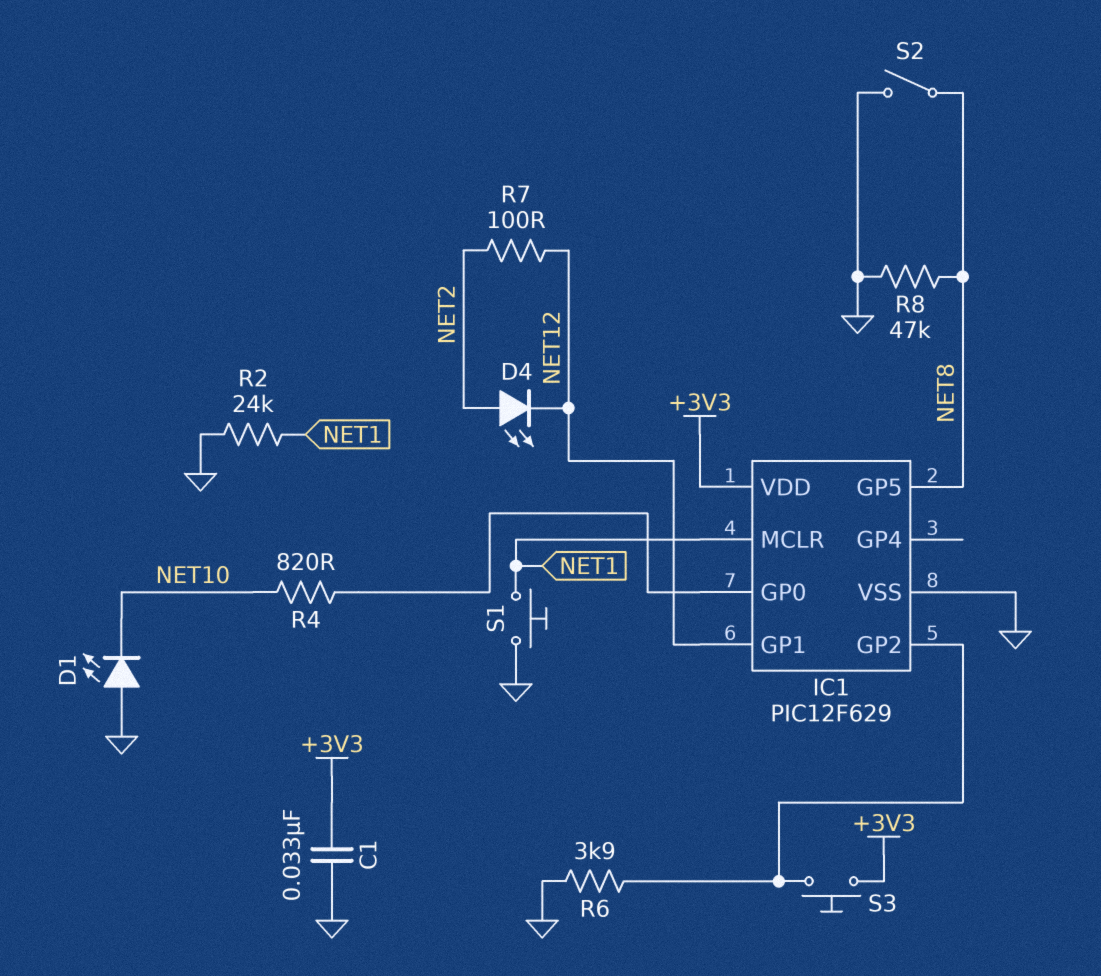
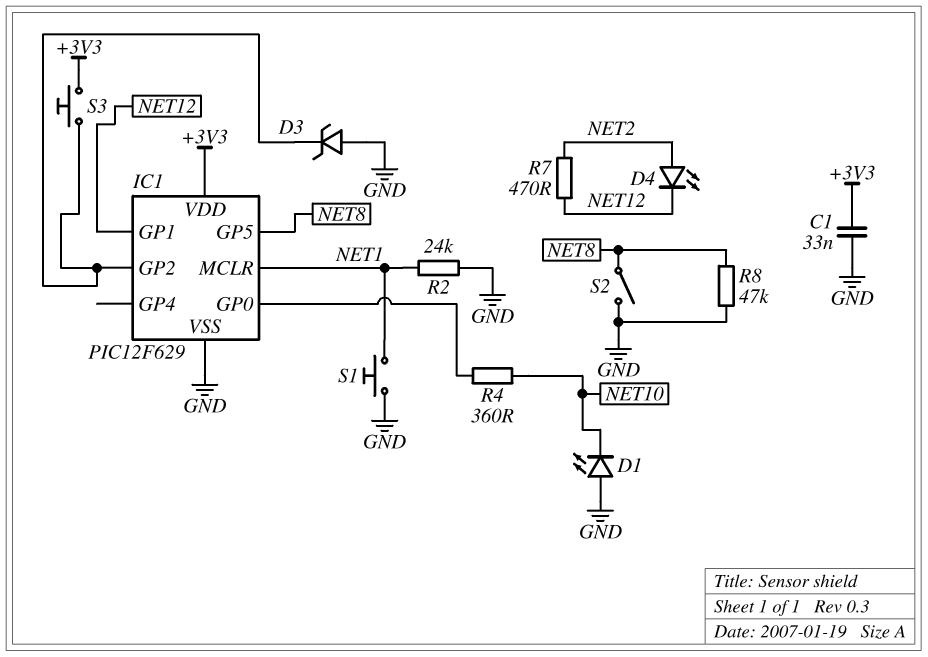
D3: none -> zener (A GND, K IC1/GP2)
R4: 820 (IC1/GP0, NET10) -> 360 (IC1/GP0, NET10)
R6: 3.9k (GND, IC1/GP2) -> none
R7: 100 (NET2, NET12) -> 470 (NET2, NET12)

